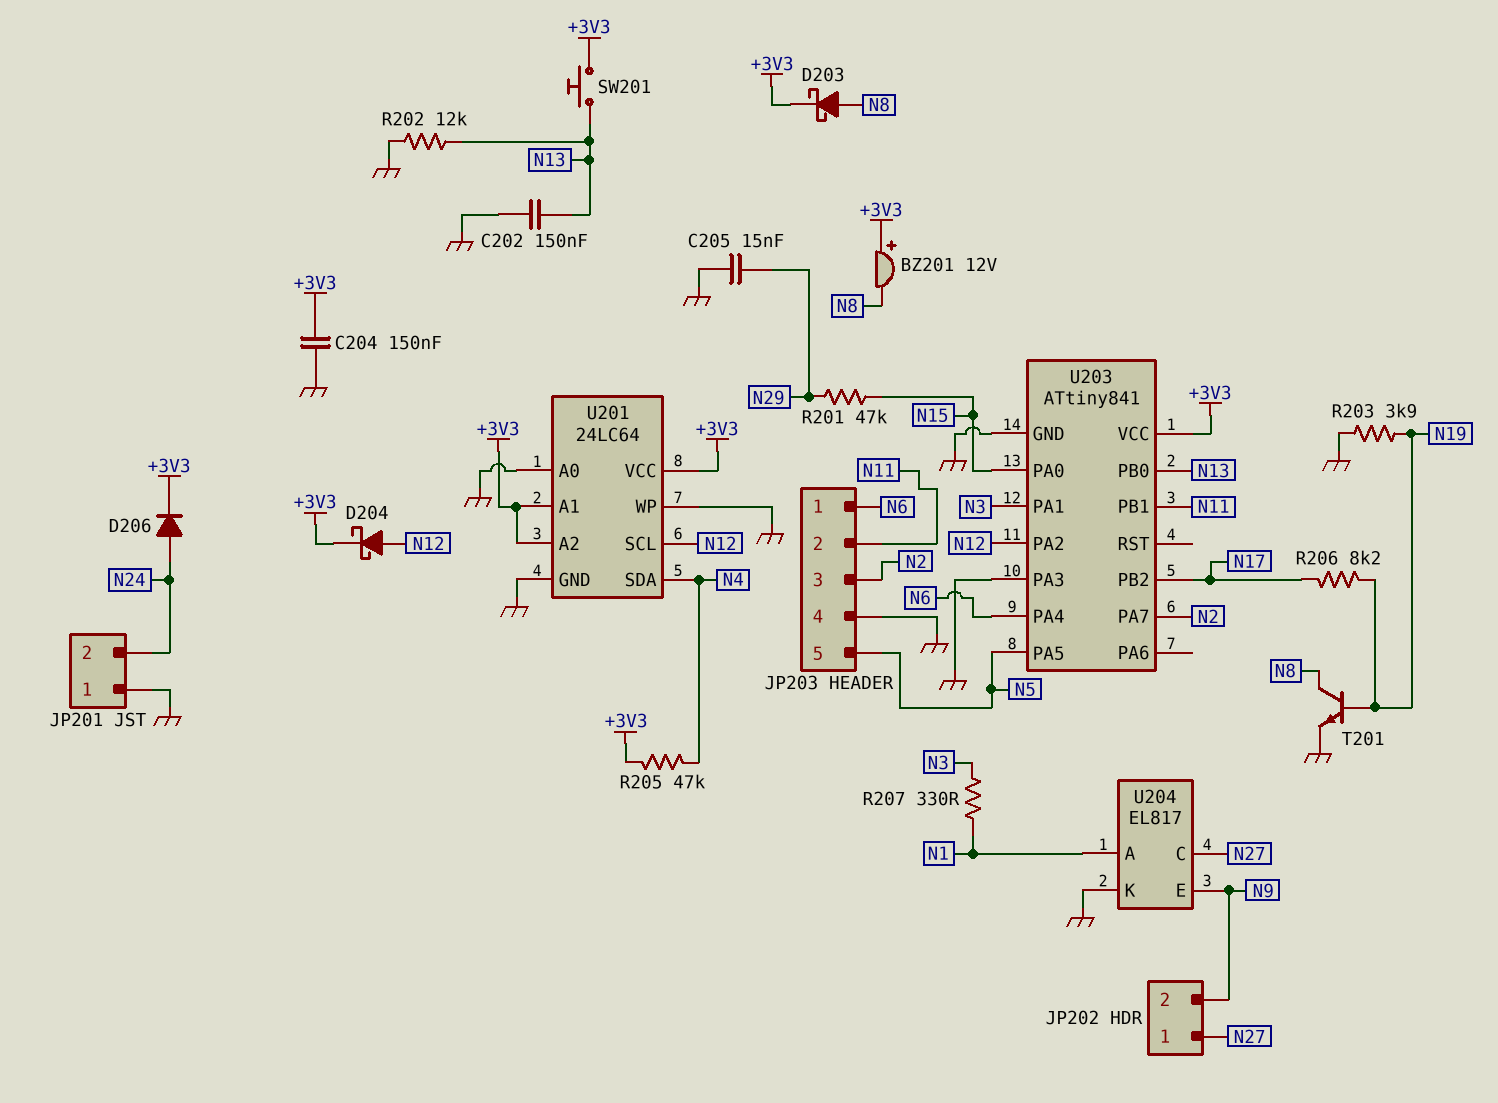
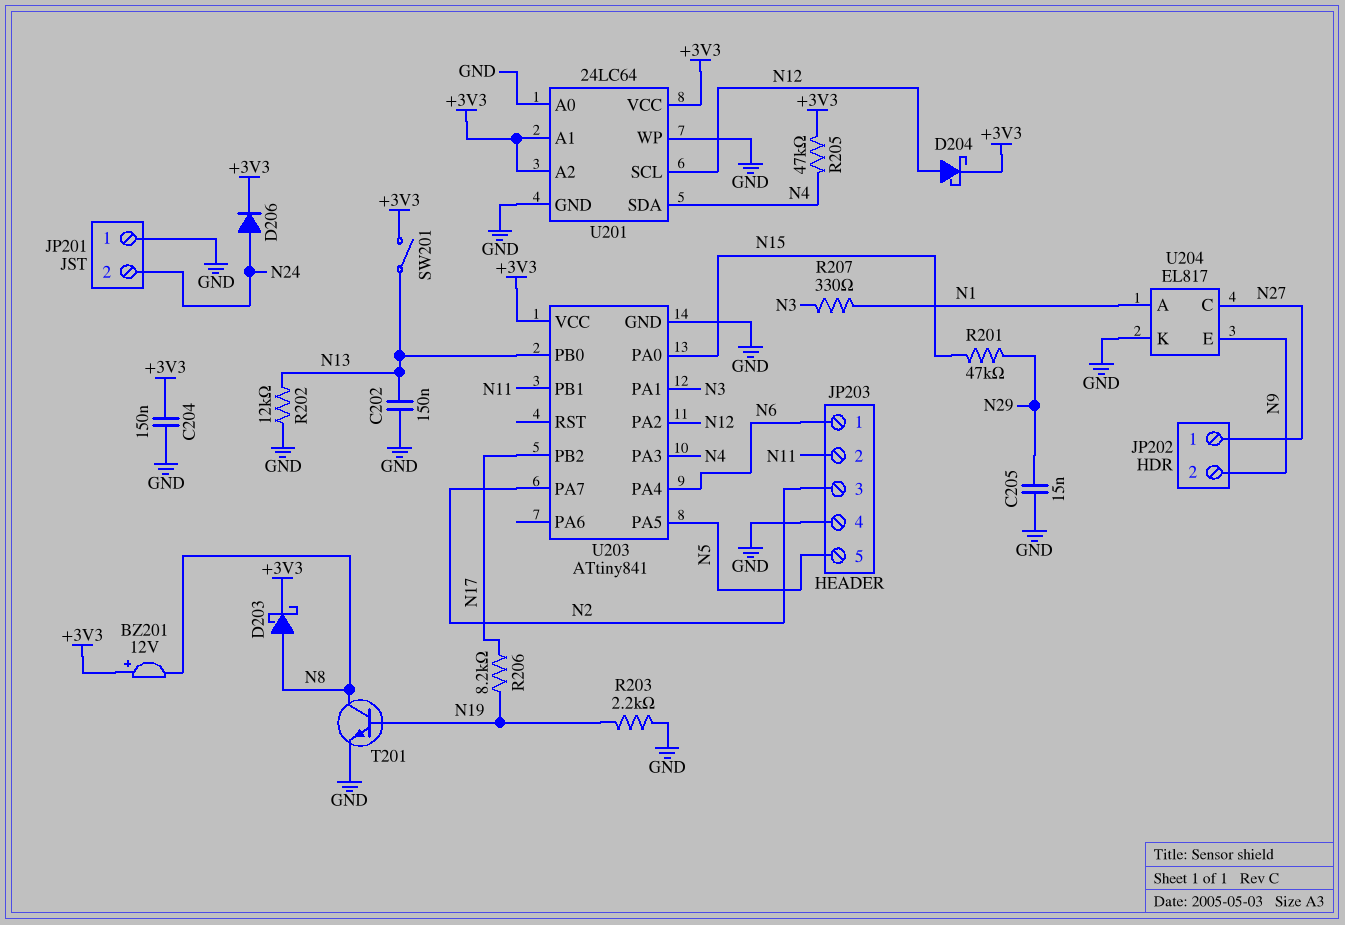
R203: 3.9k (GND, N19) -> 2.2k (GND, N19)
SW201: button (+3V3, N13) -> switch (+3V3, N13)
U203 pin PA3: GND -> N4

